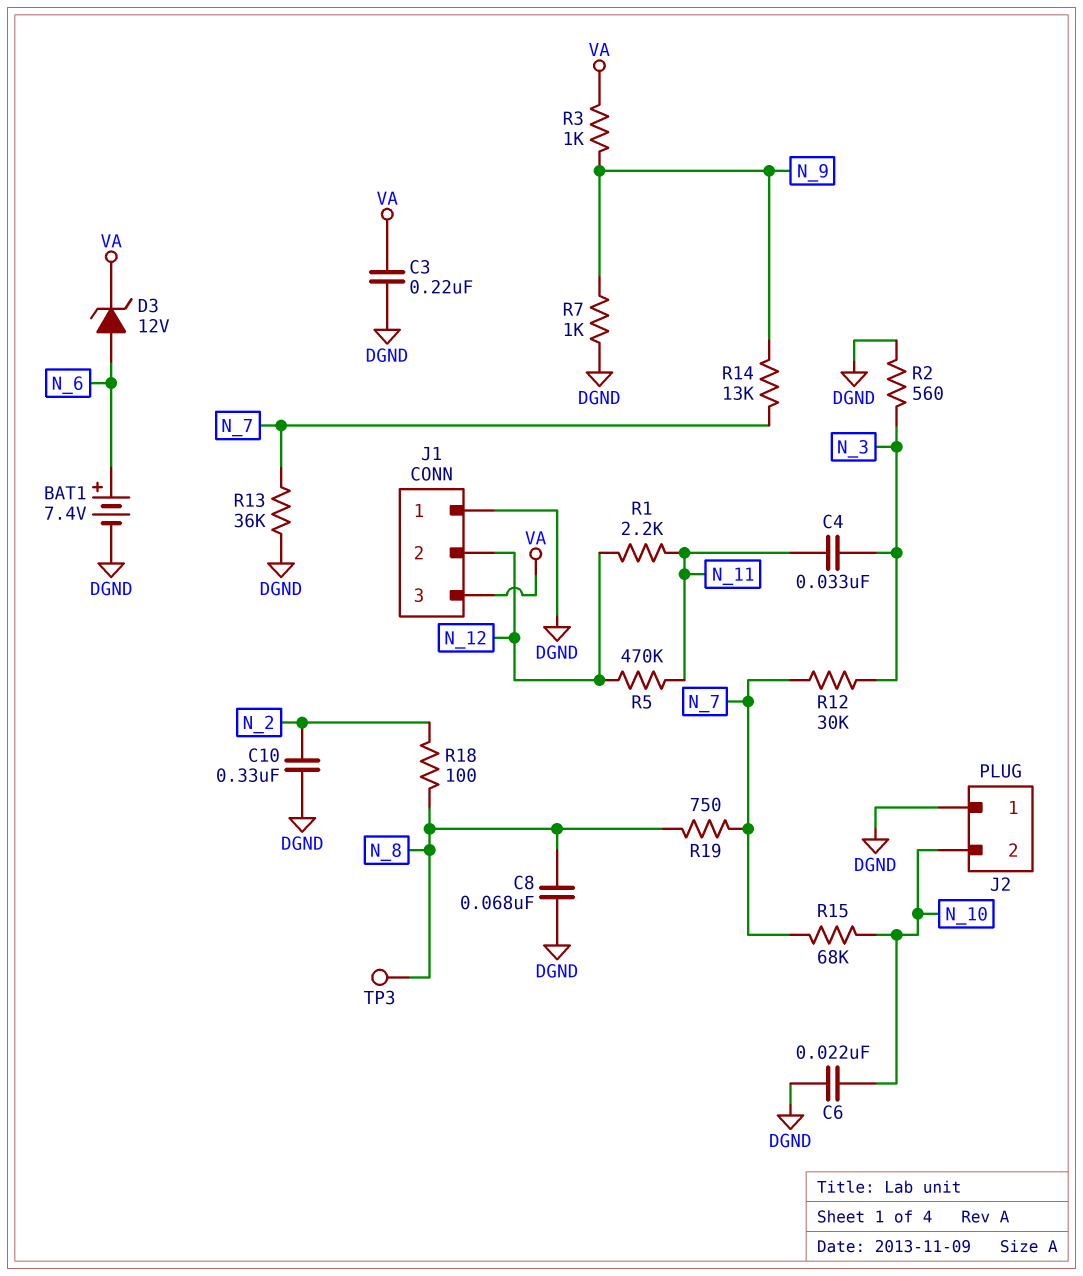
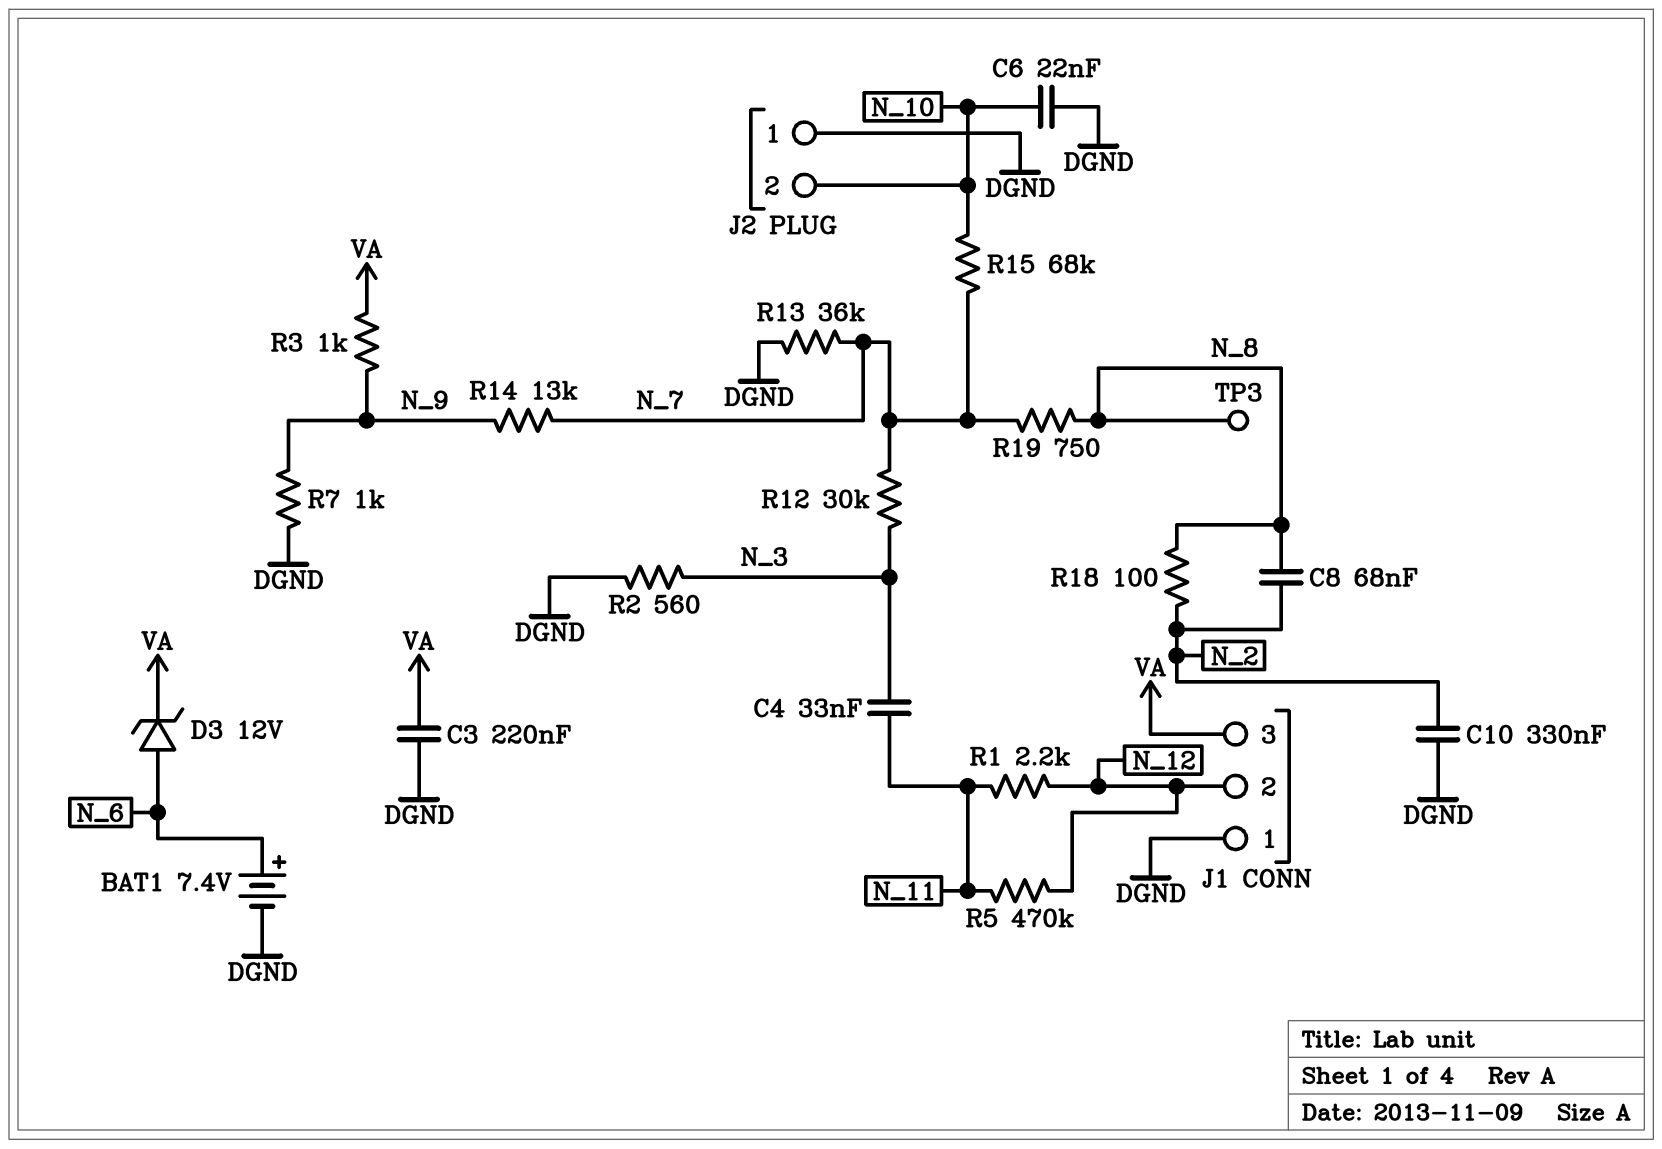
C8: 68nF (DGND, N_8) -> 68nF (N_2, N_8)

